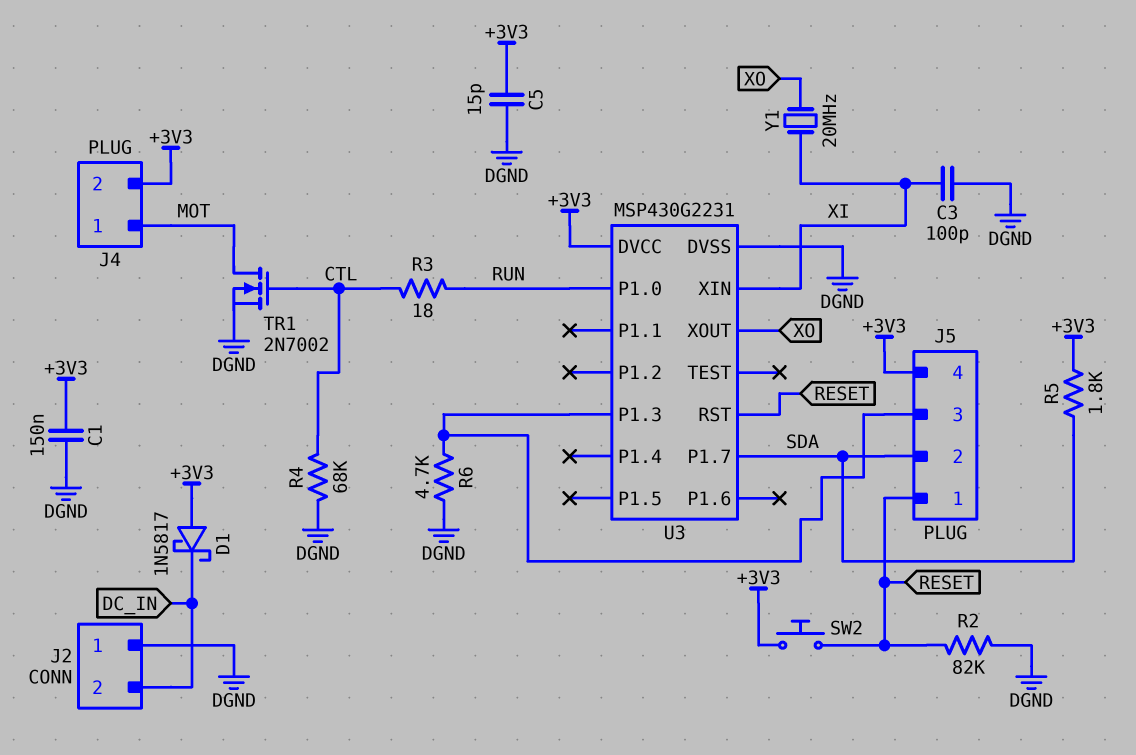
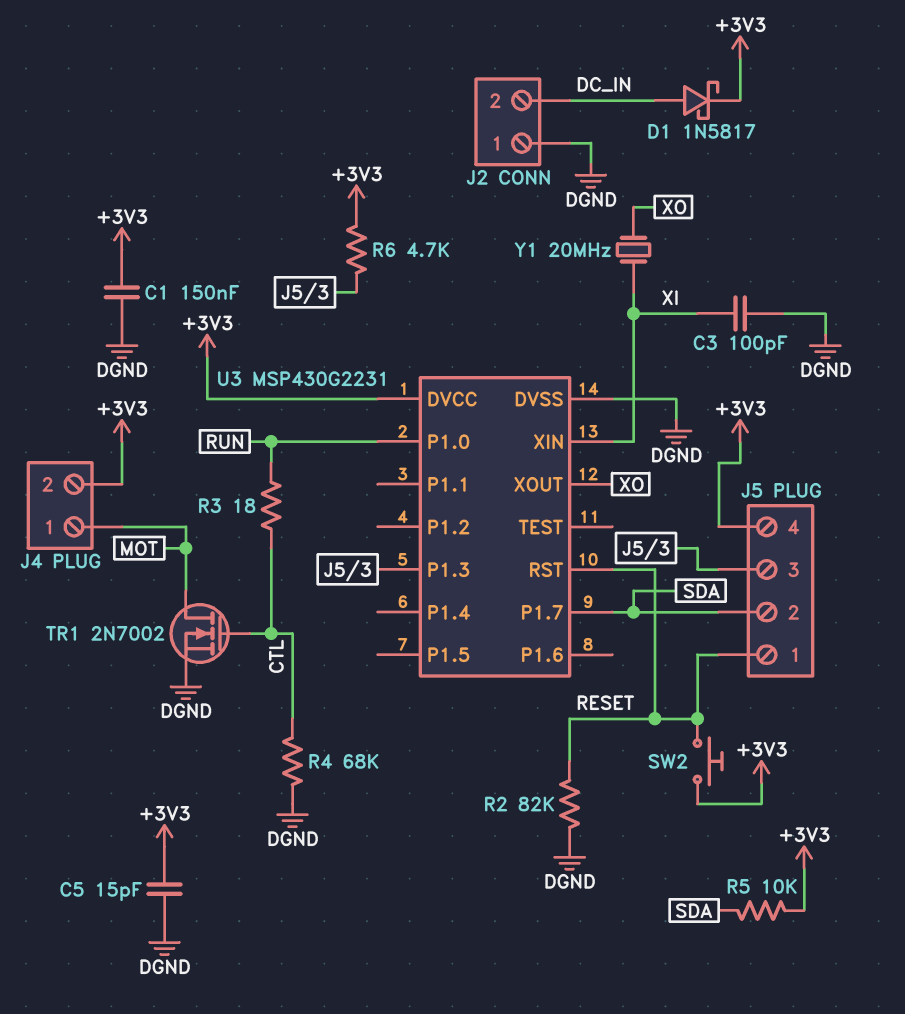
D1: schottky 1N5817 (A +3V3, K DC_IN) -> schottky 1N5817 (A DC_IN, K +3V3)
R5: 1.8k (+3V3, SDA) -> 10k (+3V3, SDA)
R6: 4.7k (DGND, J5/3) -> 4.7k (+3V3, J5/3)

